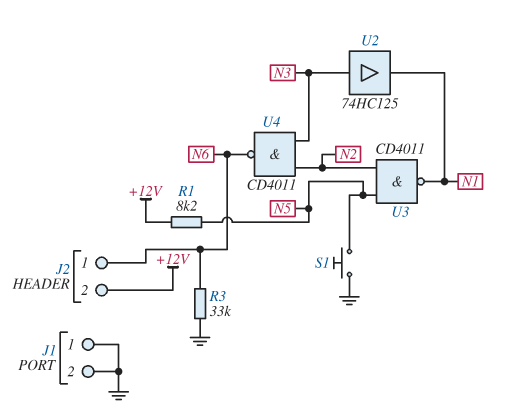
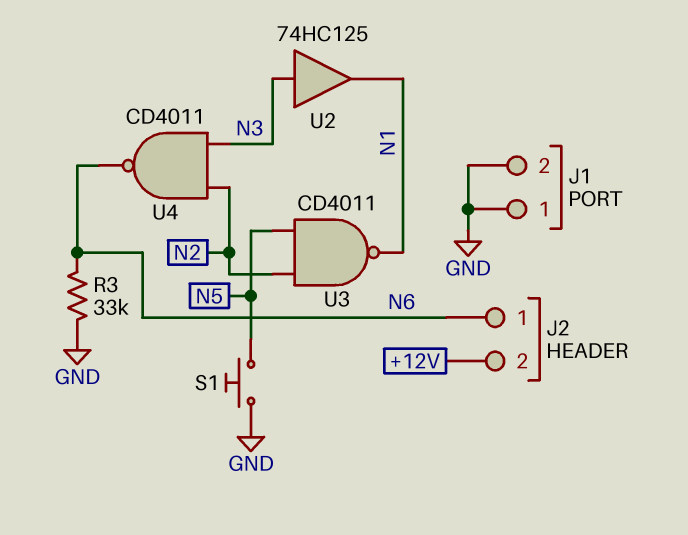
R1: 8.2k (+12V, N5) -> none

